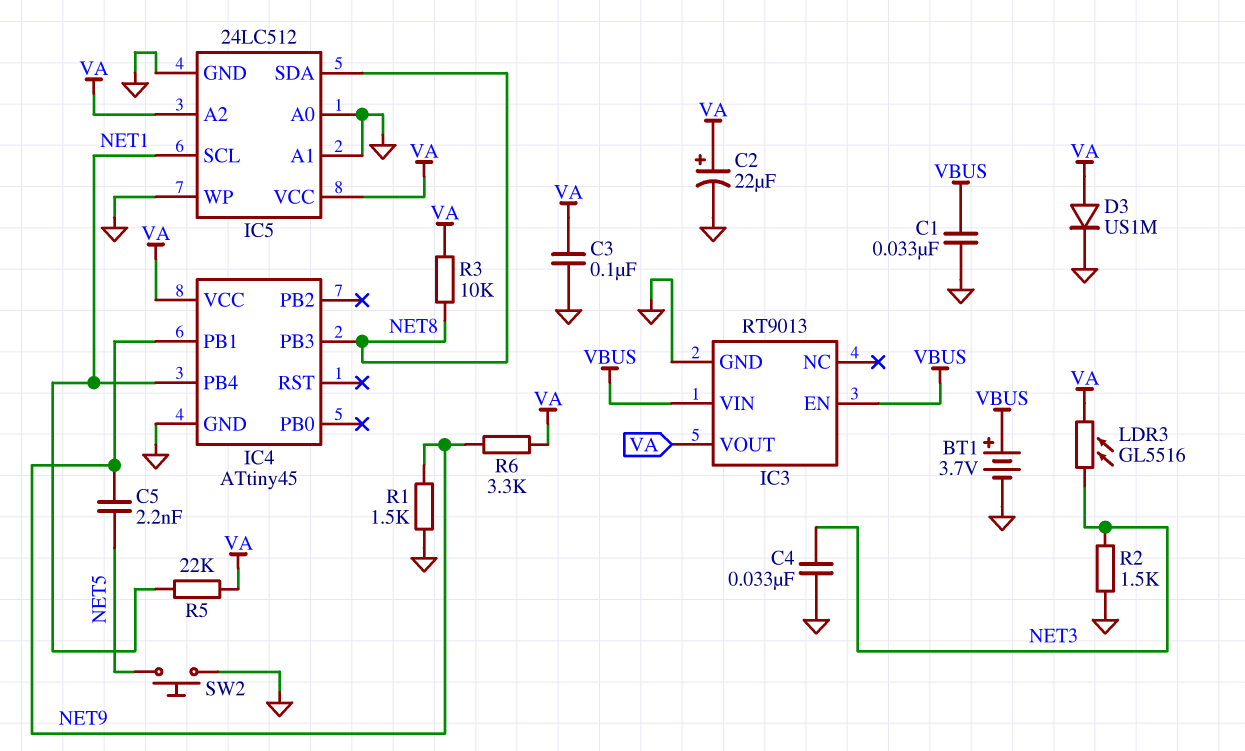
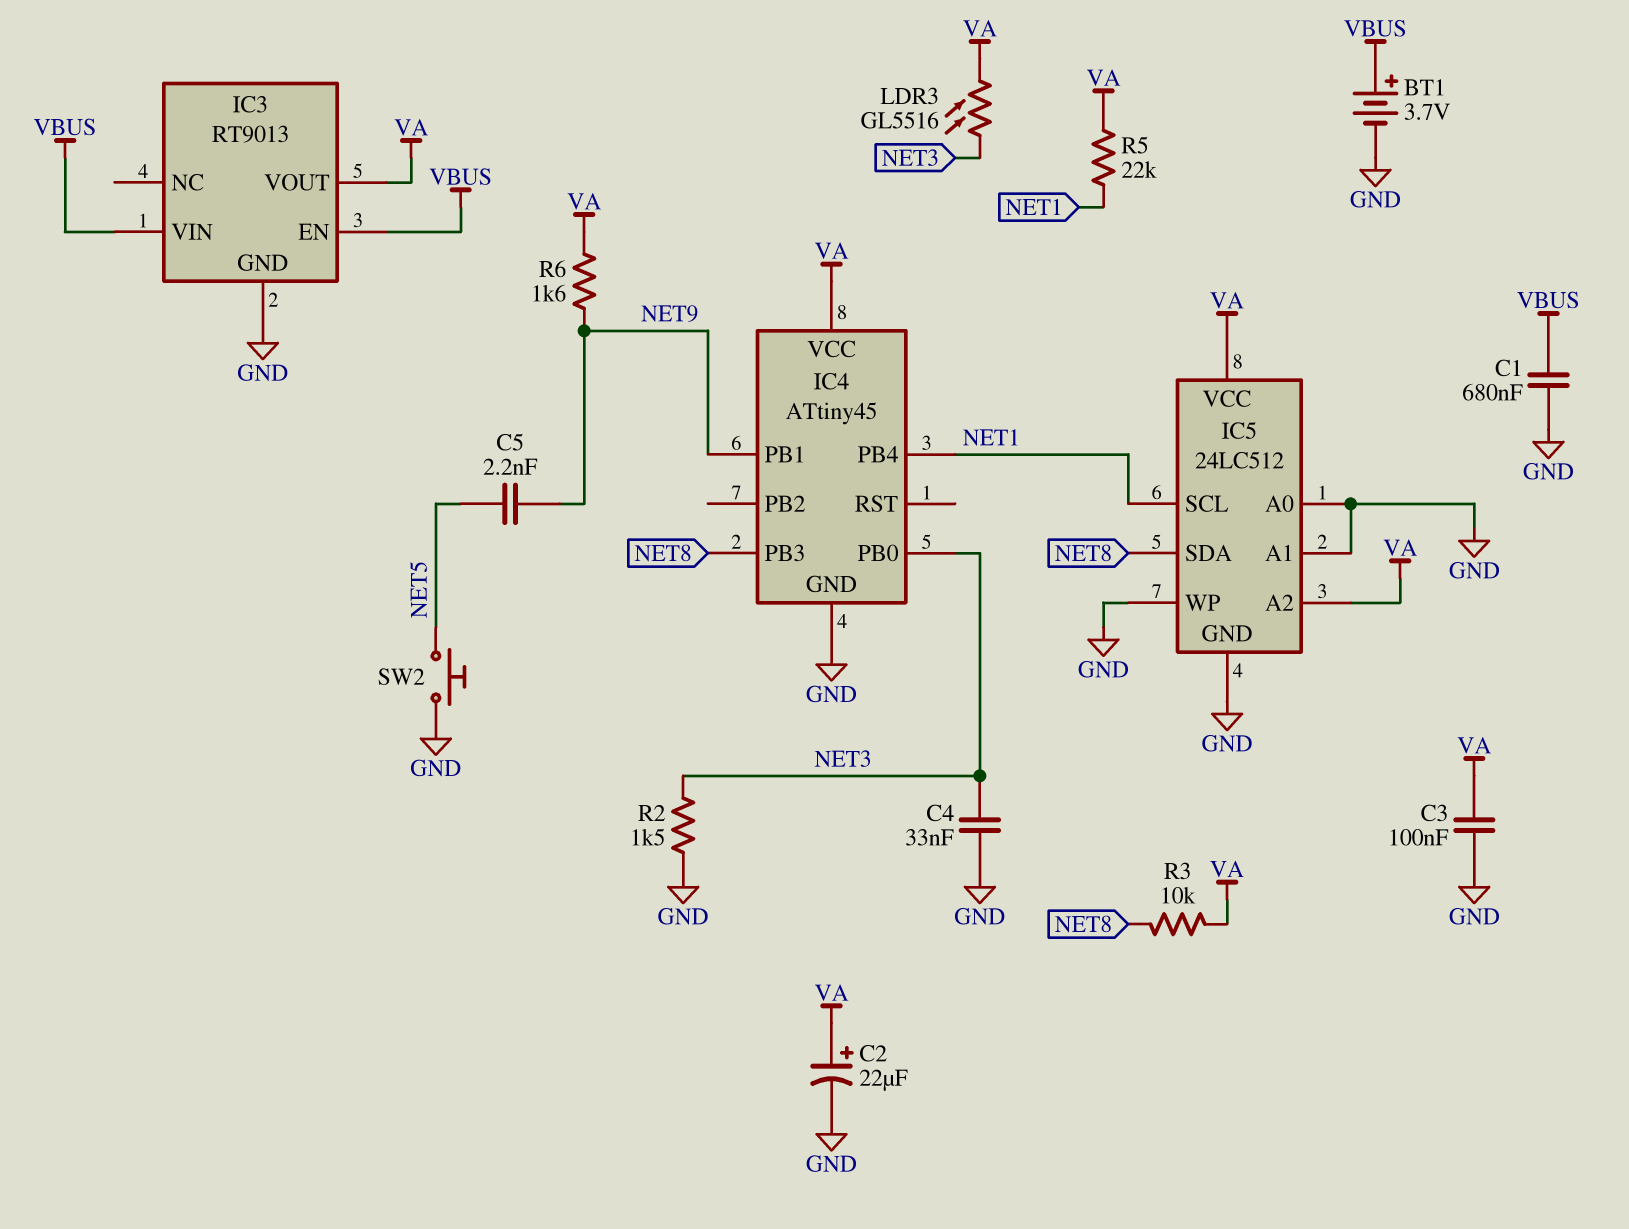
C1: 33nF (GND, VBUS) -> 680nF (GND, VBUS)
D3: diode US1M (A VA, K GND) -> none
IC4 pin PB0: none -> NET3
R1: 1.5k (GND, NET9) -> none
R6: 3.3k (NET9, VA) -> 1.6k (NET9, VA)

